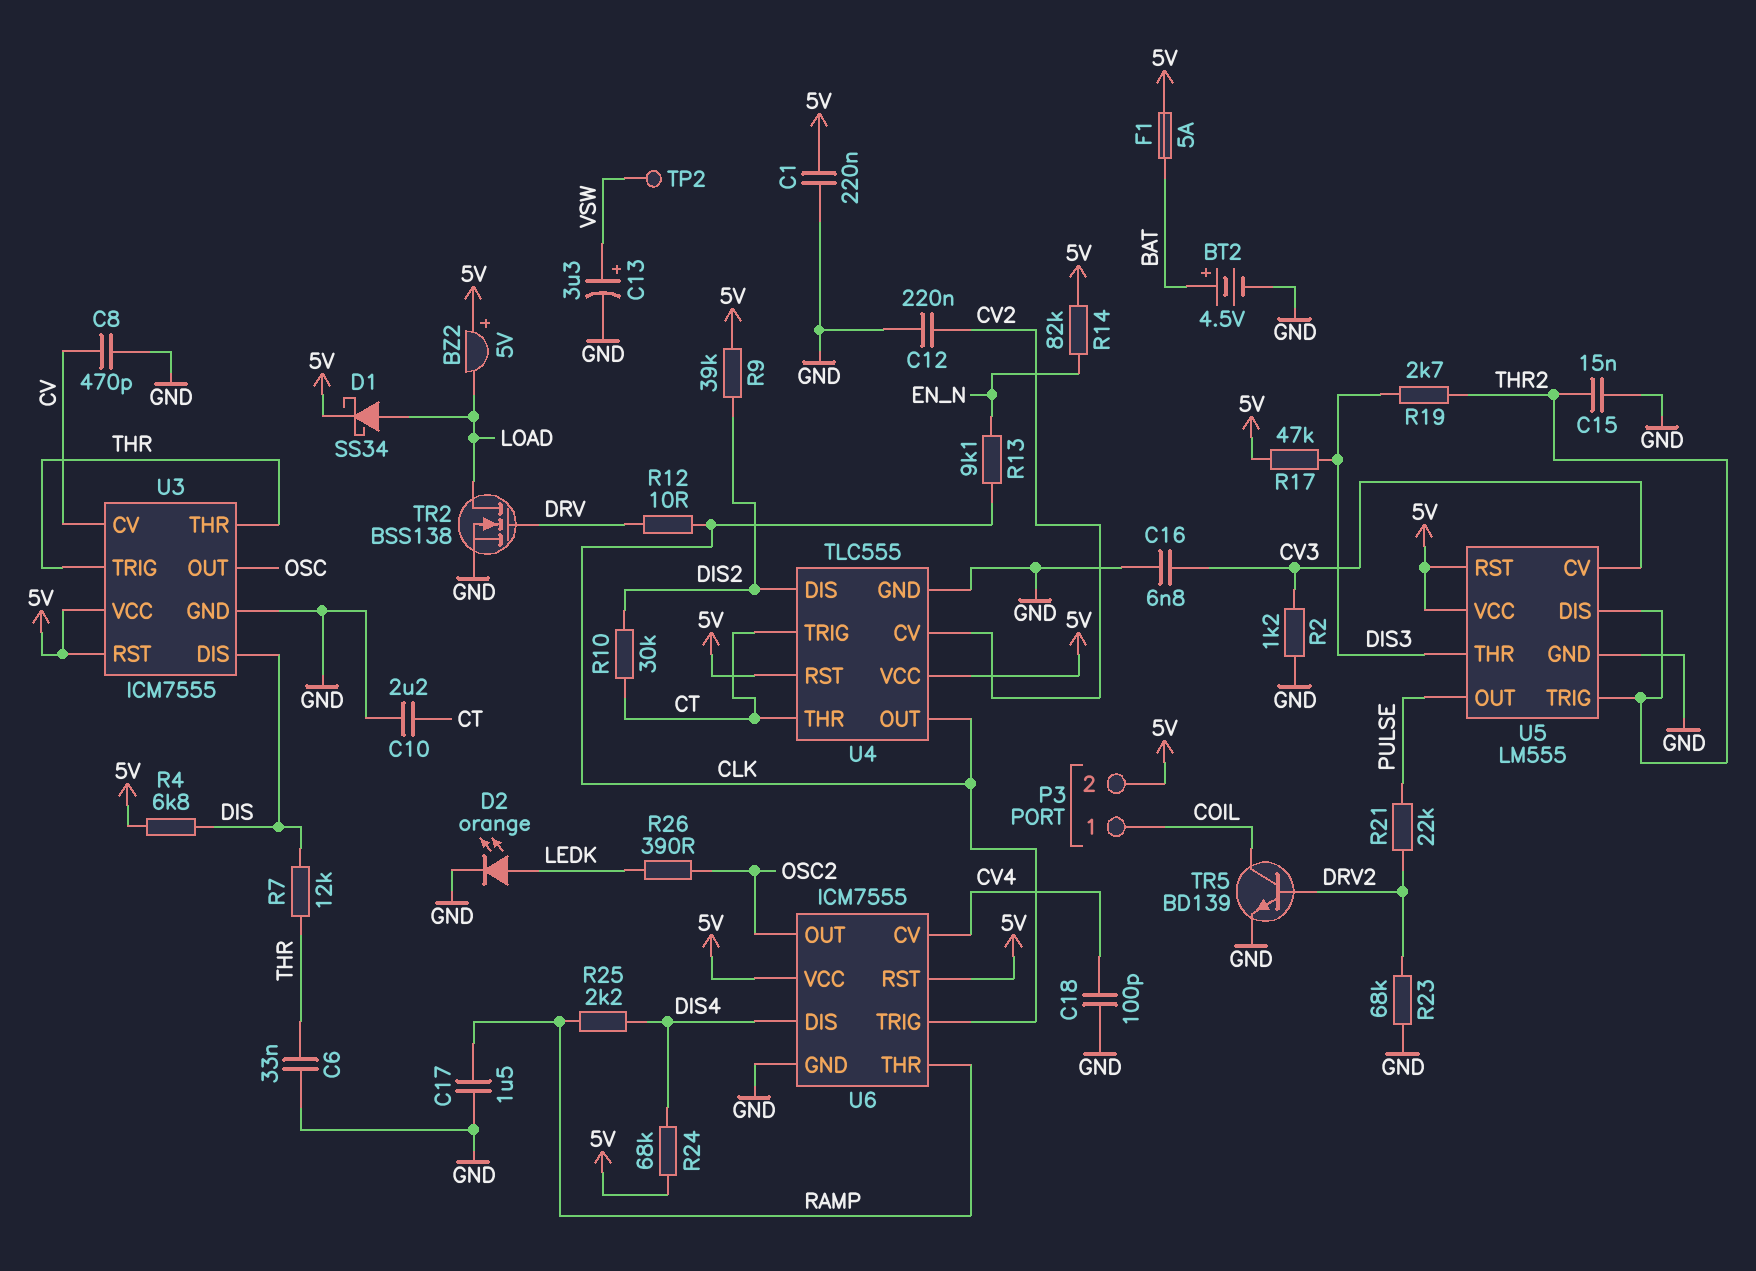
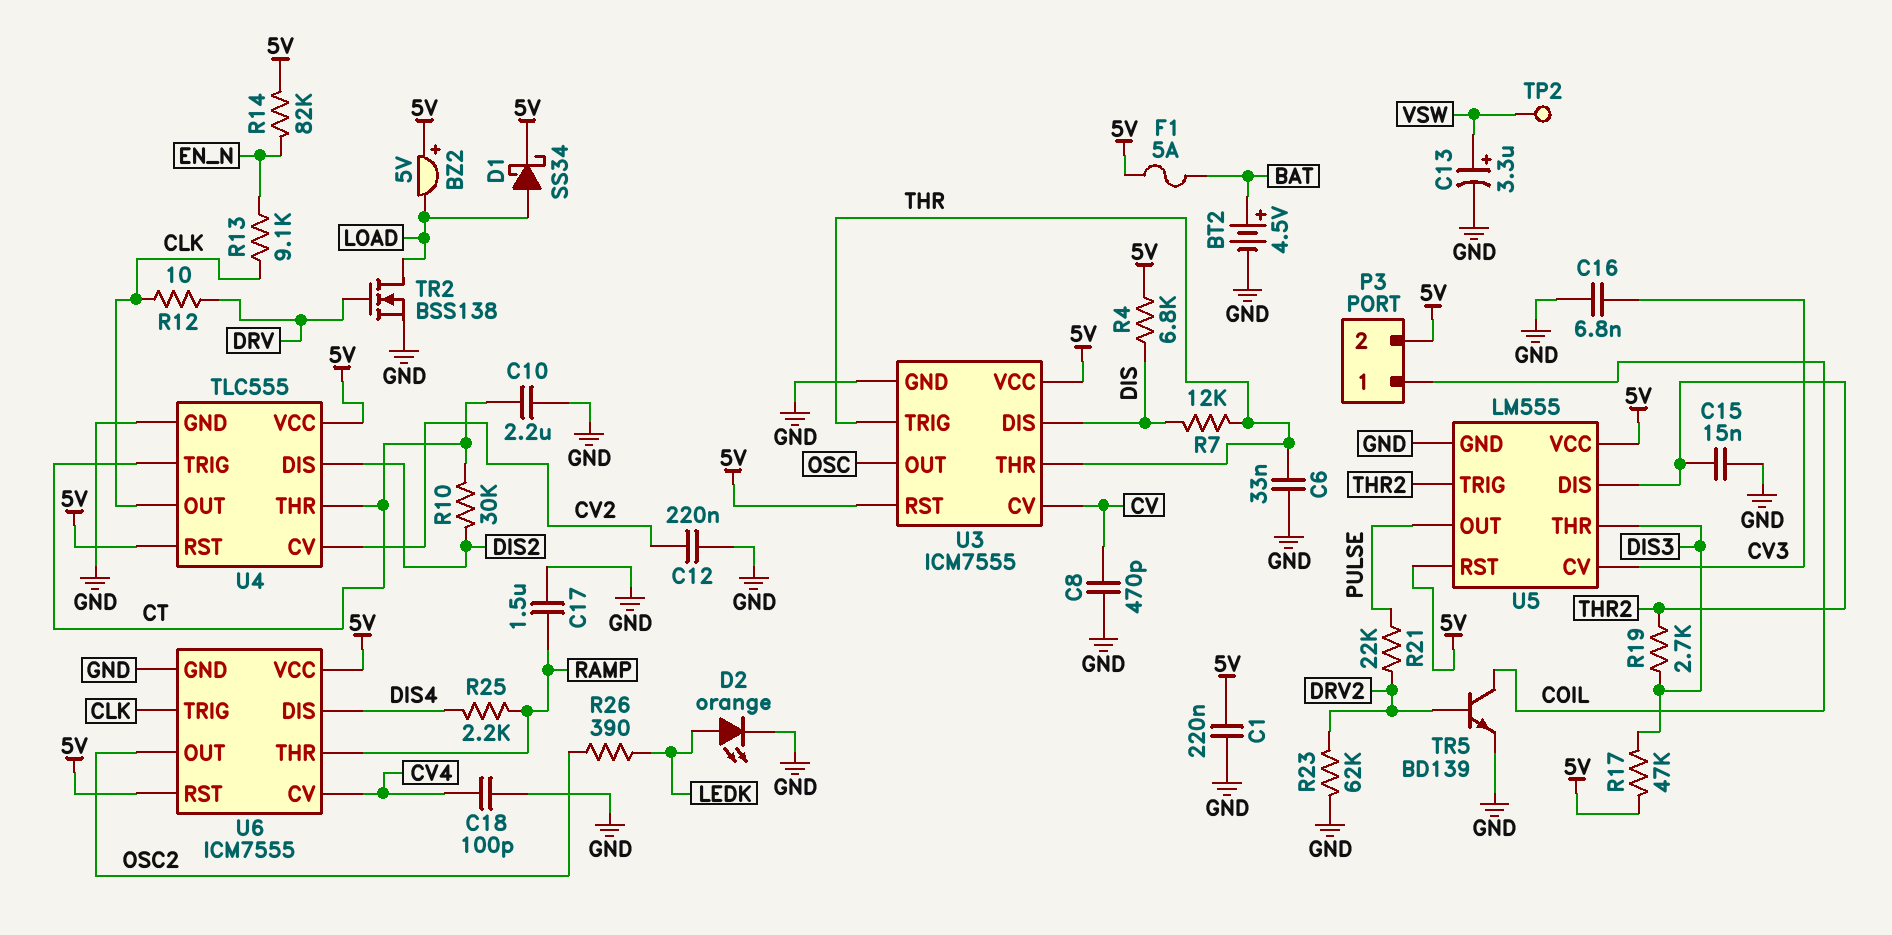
R2: 1.2k (CV3, GND) -> none
R9: 39k (5V, DIS2) -> none
R23: 68k (DRV2, GND) -> 62k (DRV2, GND)
R24: 68k (5V, DIS4) -> none

